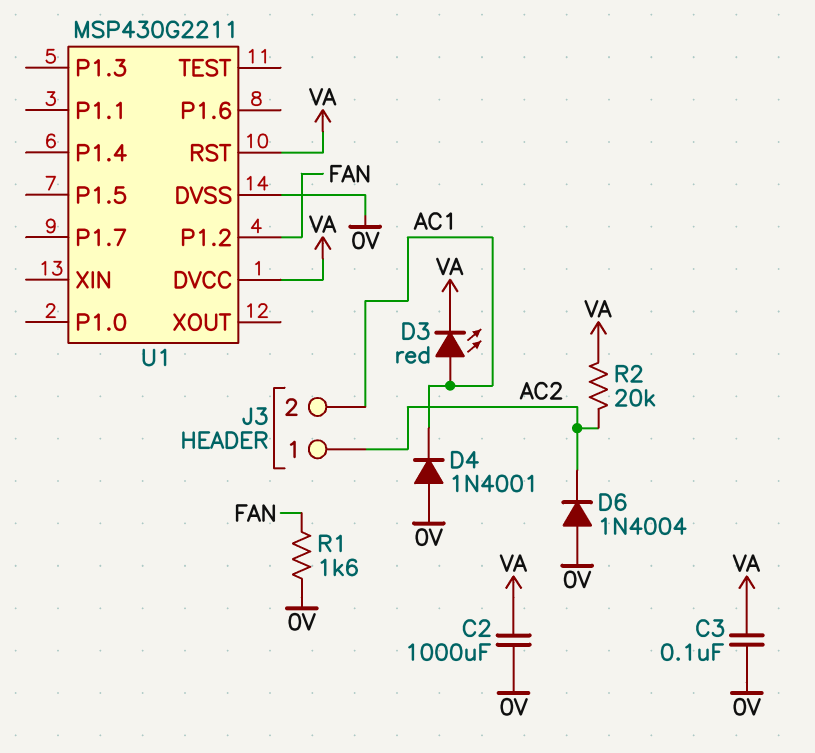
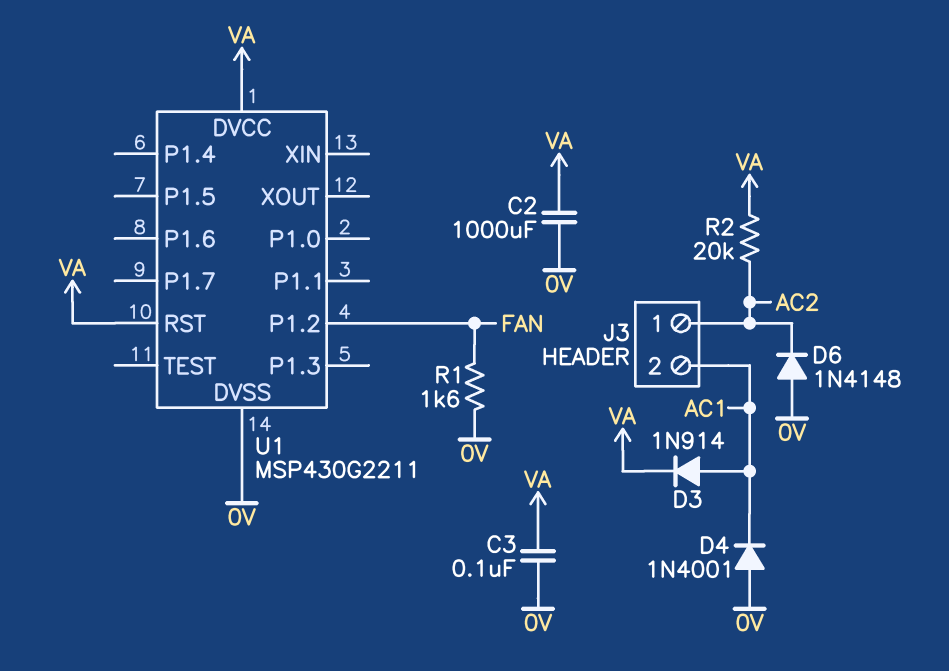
D3: LED red (A AC1, K VA) -> diode 1N914 (A AC1, K VA)
D6: diode 1N4004 (A 0V, K AC2) -> diode 1N4148 (A 0V, K AC2)

